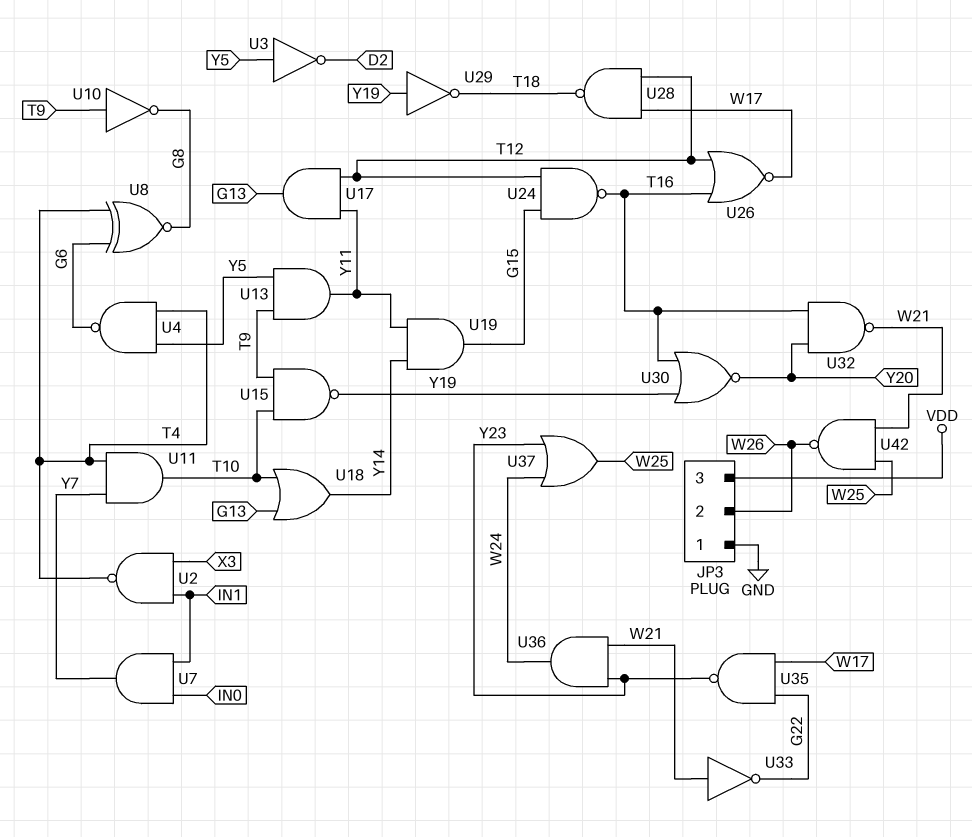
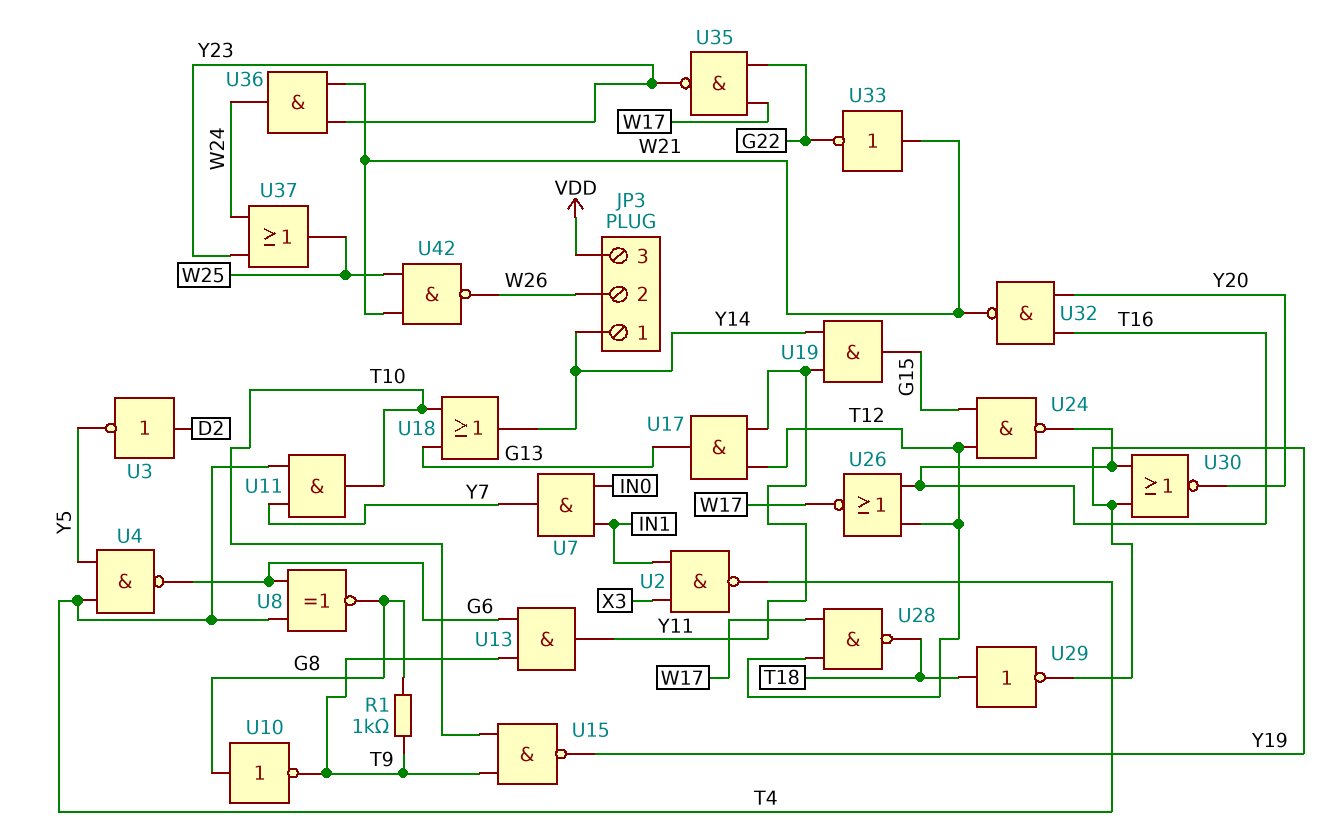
JP3 pin 1: GND -> Y14
R1: none -> 1k (G8, T9)
U3: NOT (in Y5, out D2) -> NOT (in D2, out Y5)
U10: NOT (in T9, out G8) -> NOT (in G8, out T9)
U13: AND (in T9, in Y5, out Y11) -> AND (in G6, in T9, out Y11)
U29: NOT (in Y19, out T18) -> NOT (in T18, out Y19)

